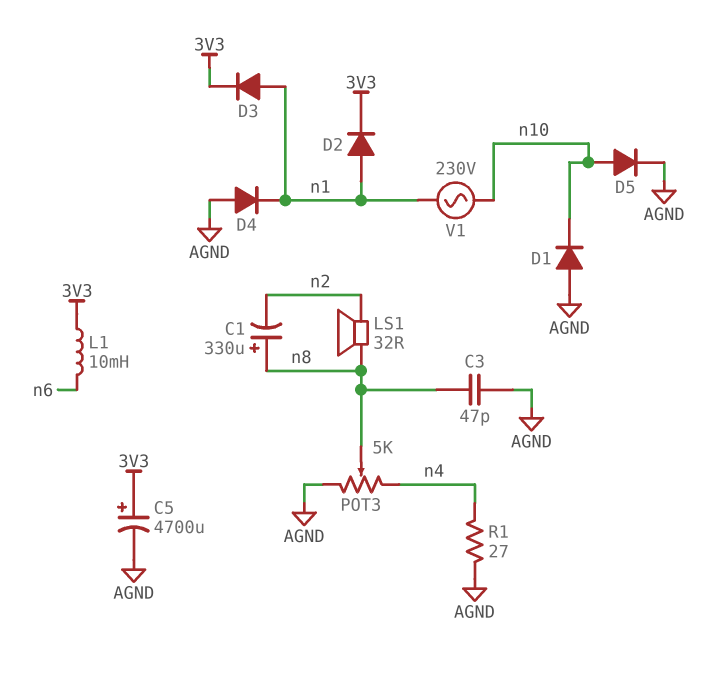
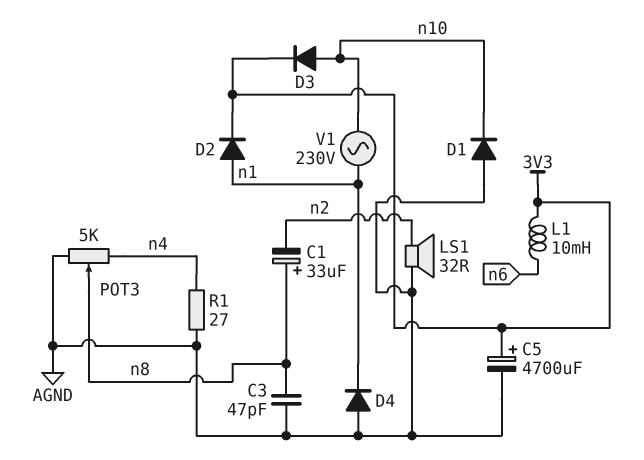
C1: 330uF (plus n8, minus n2) -> 33uF (plus n8, minus n2)
D3: diode (A n1, K 3V3) -> diode (A n10, K 3V3)
D5: diode (A n10, K AGND) -> none
LS1: speaker 32R (n2, n8) -> speaker 32R (AGND, n2)

